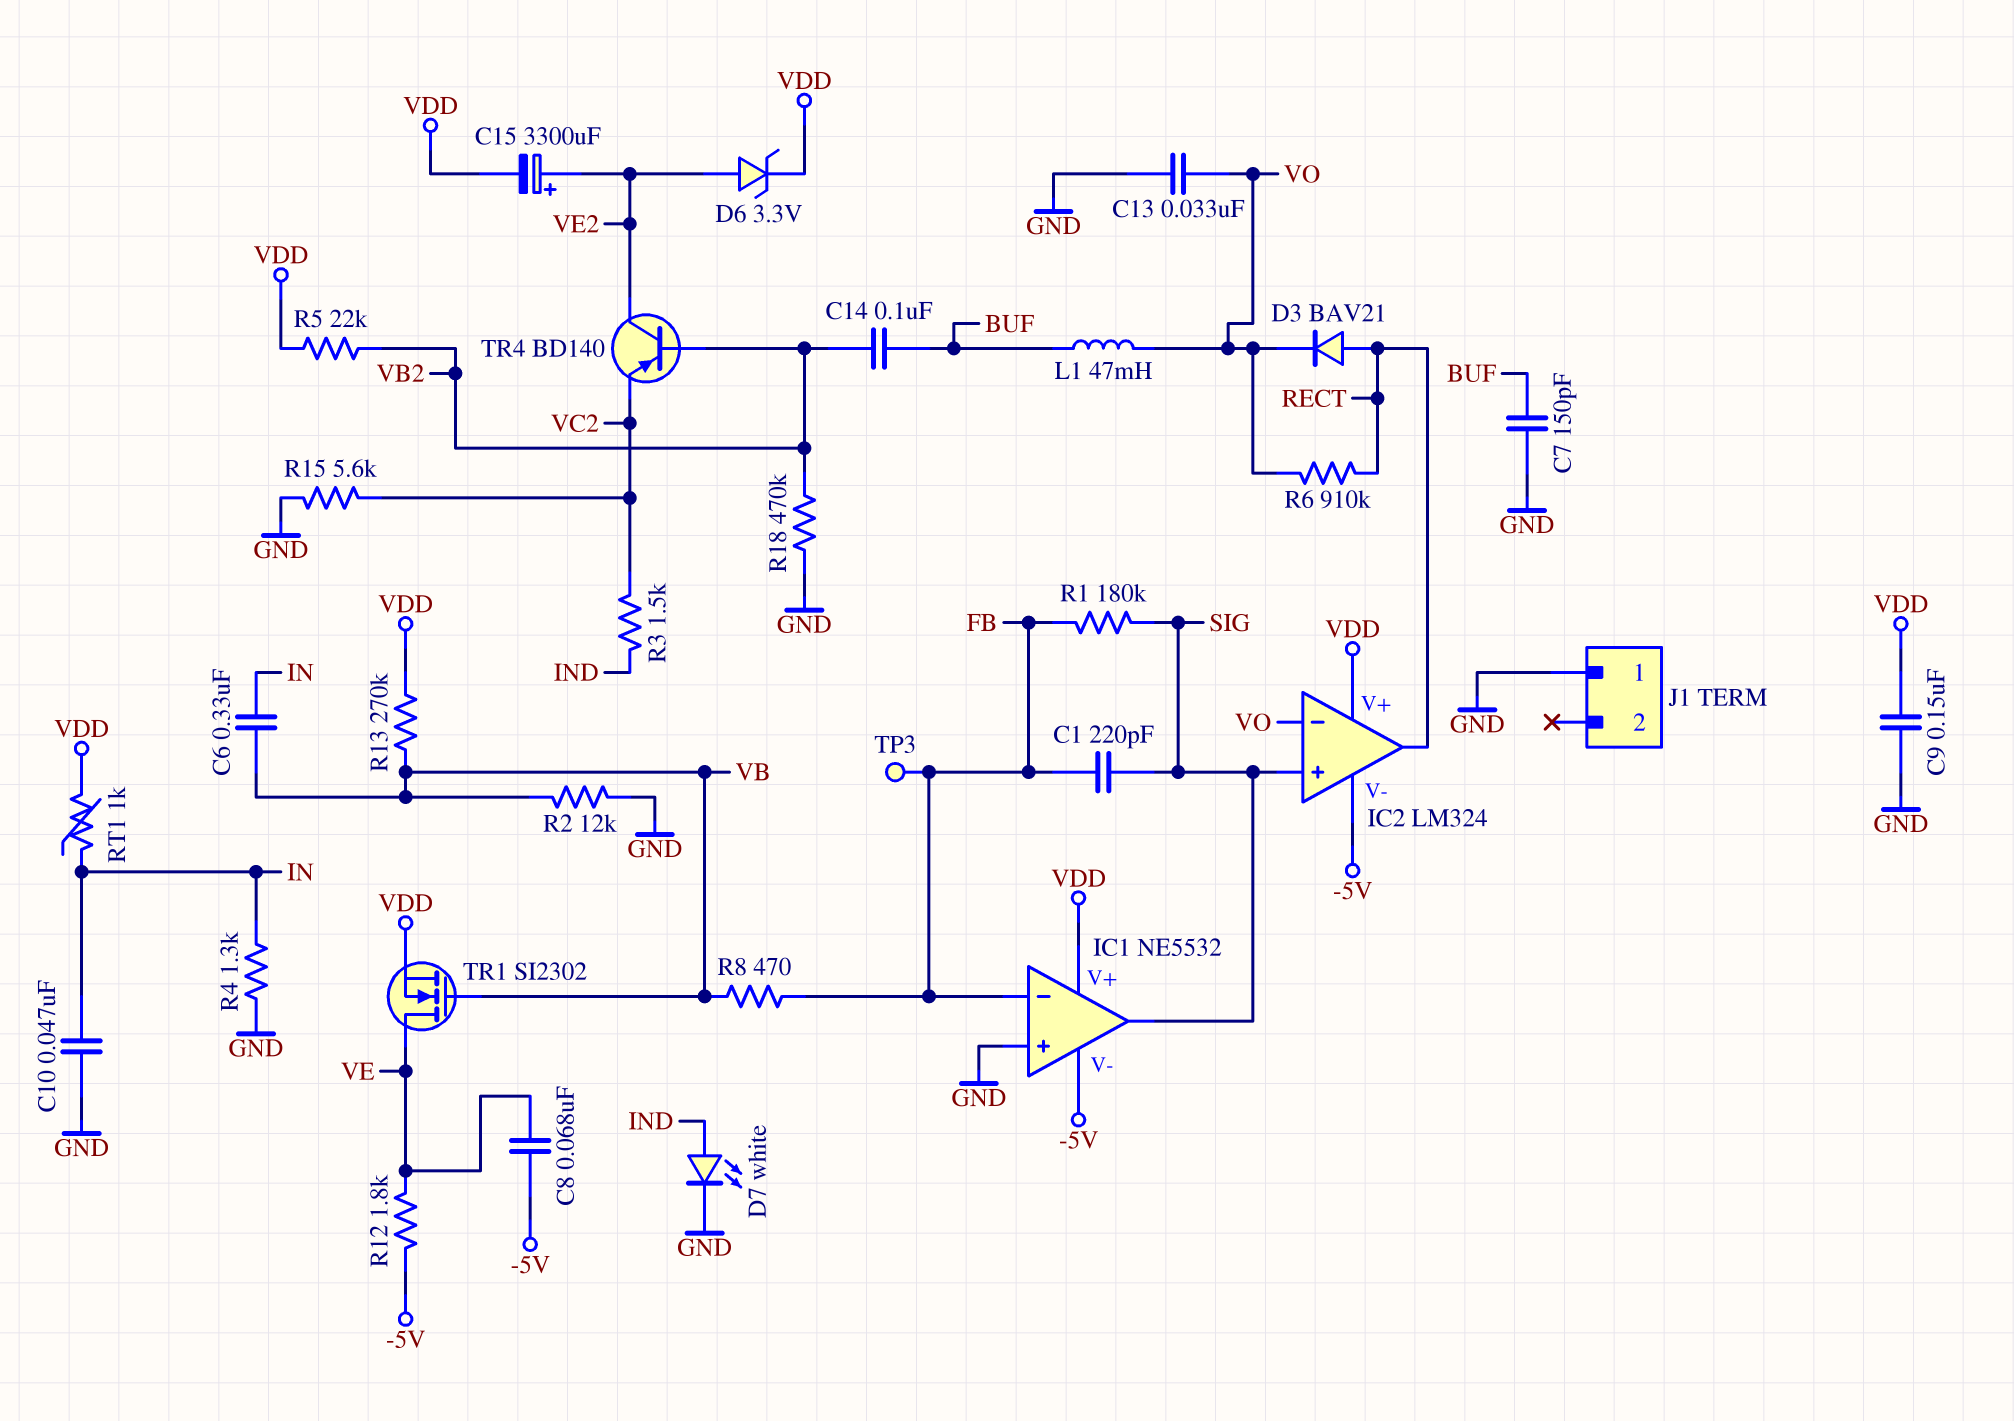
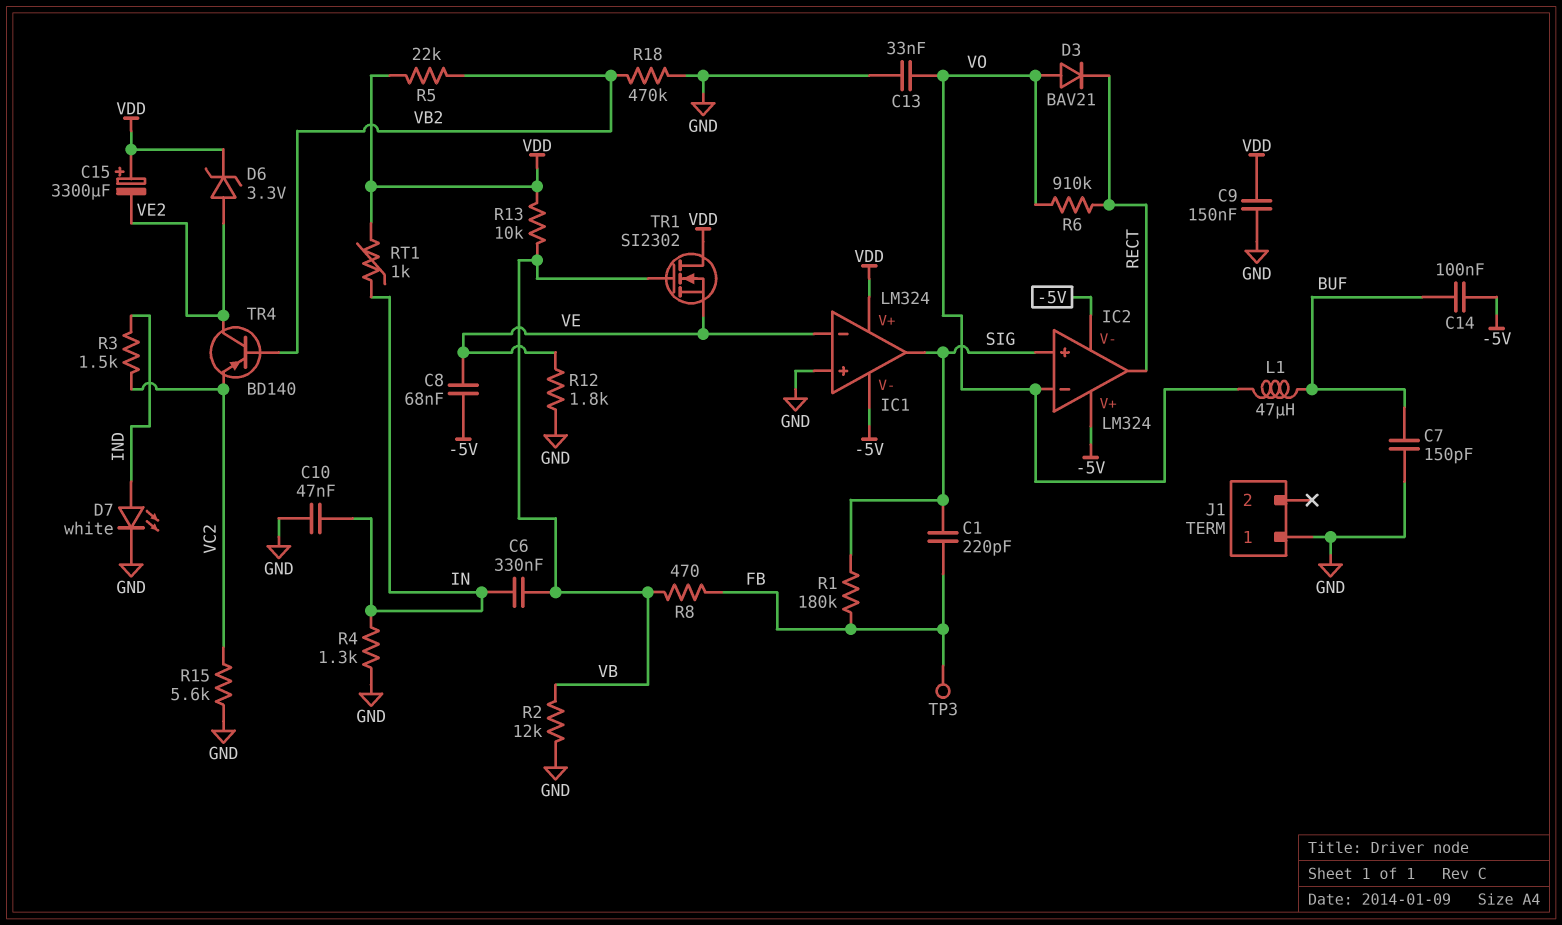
C14: 100nF (BUF, VB2) -> 100nF (-5V, BUF)
C15: 3300uF (plus VE2, minus VDD) -> 3300uF (plus VDD, minus VE2)
D3: diode BAV21 (A RECT, K VO) -> diode BAV21 (A VO, K RECT)
IC1: NE5532 -> LM324
IC1 pin in-: FB -> VE
IC2 pin V+: VDD -> -5V
L1: 47mH (BUF, VO) -> 47uH (BUF, VO)
R12: 1.8k (-5V, VE) -> 1.8k (GND, VE)
R13: 270k (VB, VDD) -> 10k (VB, VDD)
TR1: NMOS SI2302 (G VB, D VE, S VDD) -> NMOS SI2302 (G VB, D VDD, S VE)

